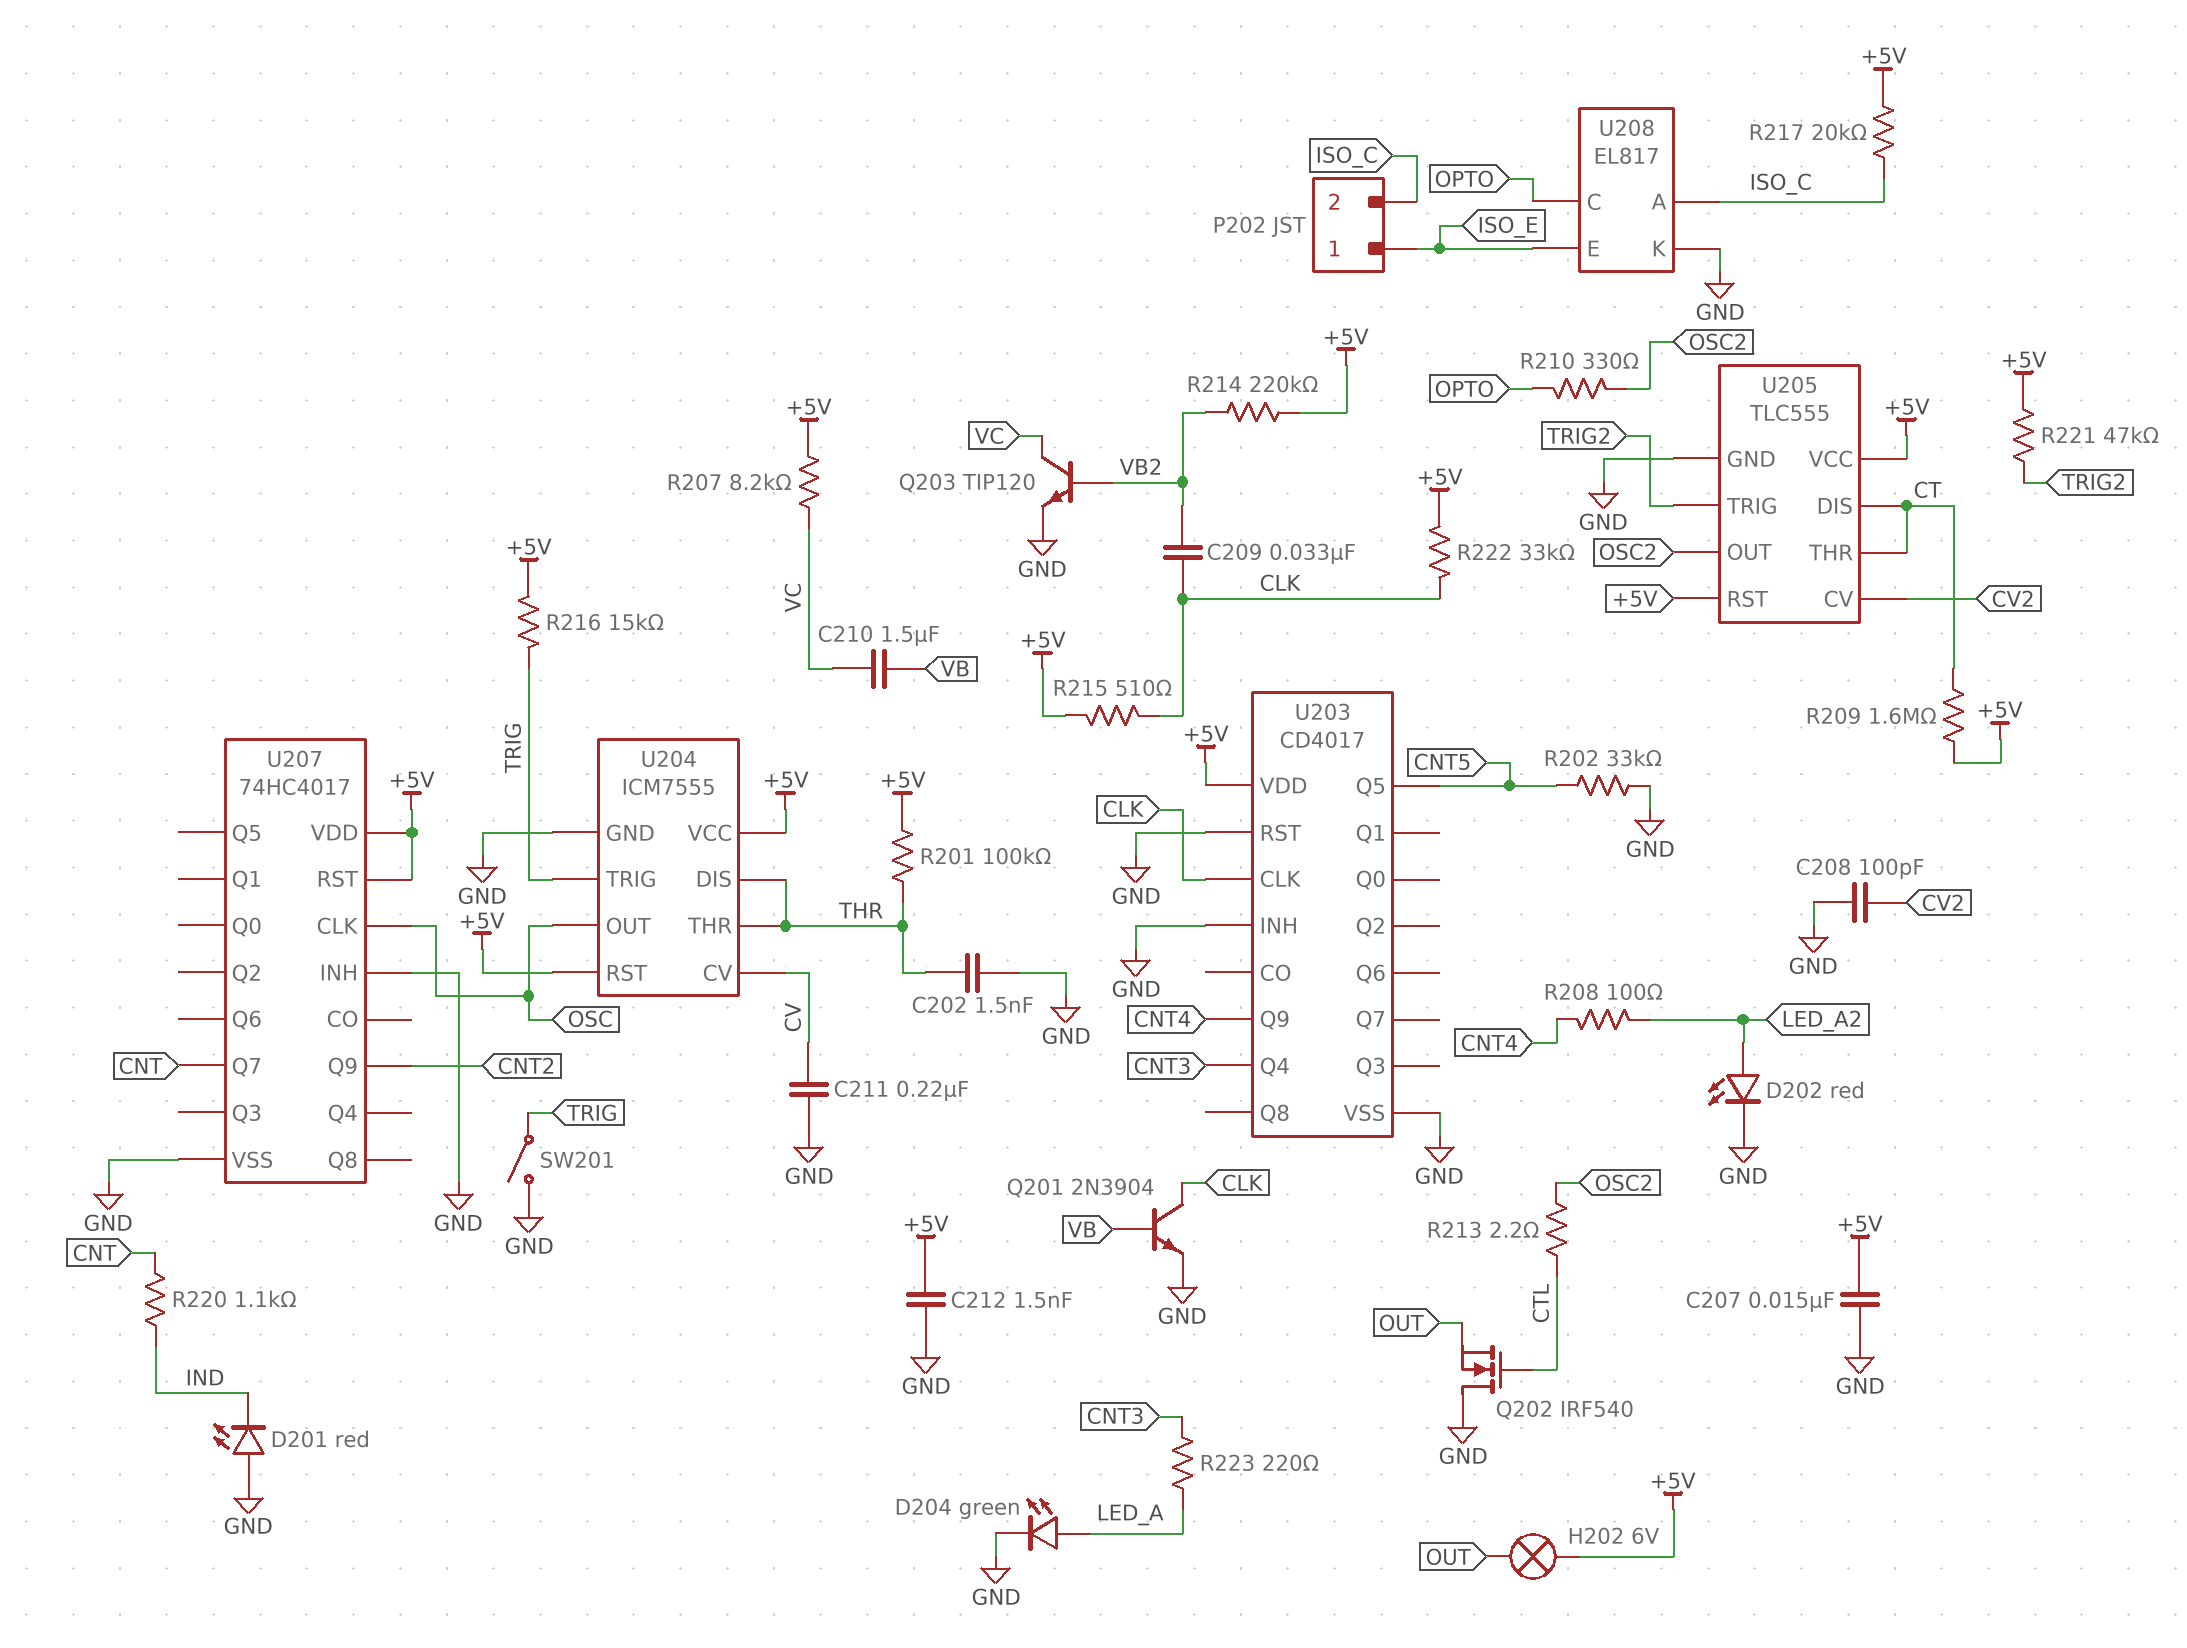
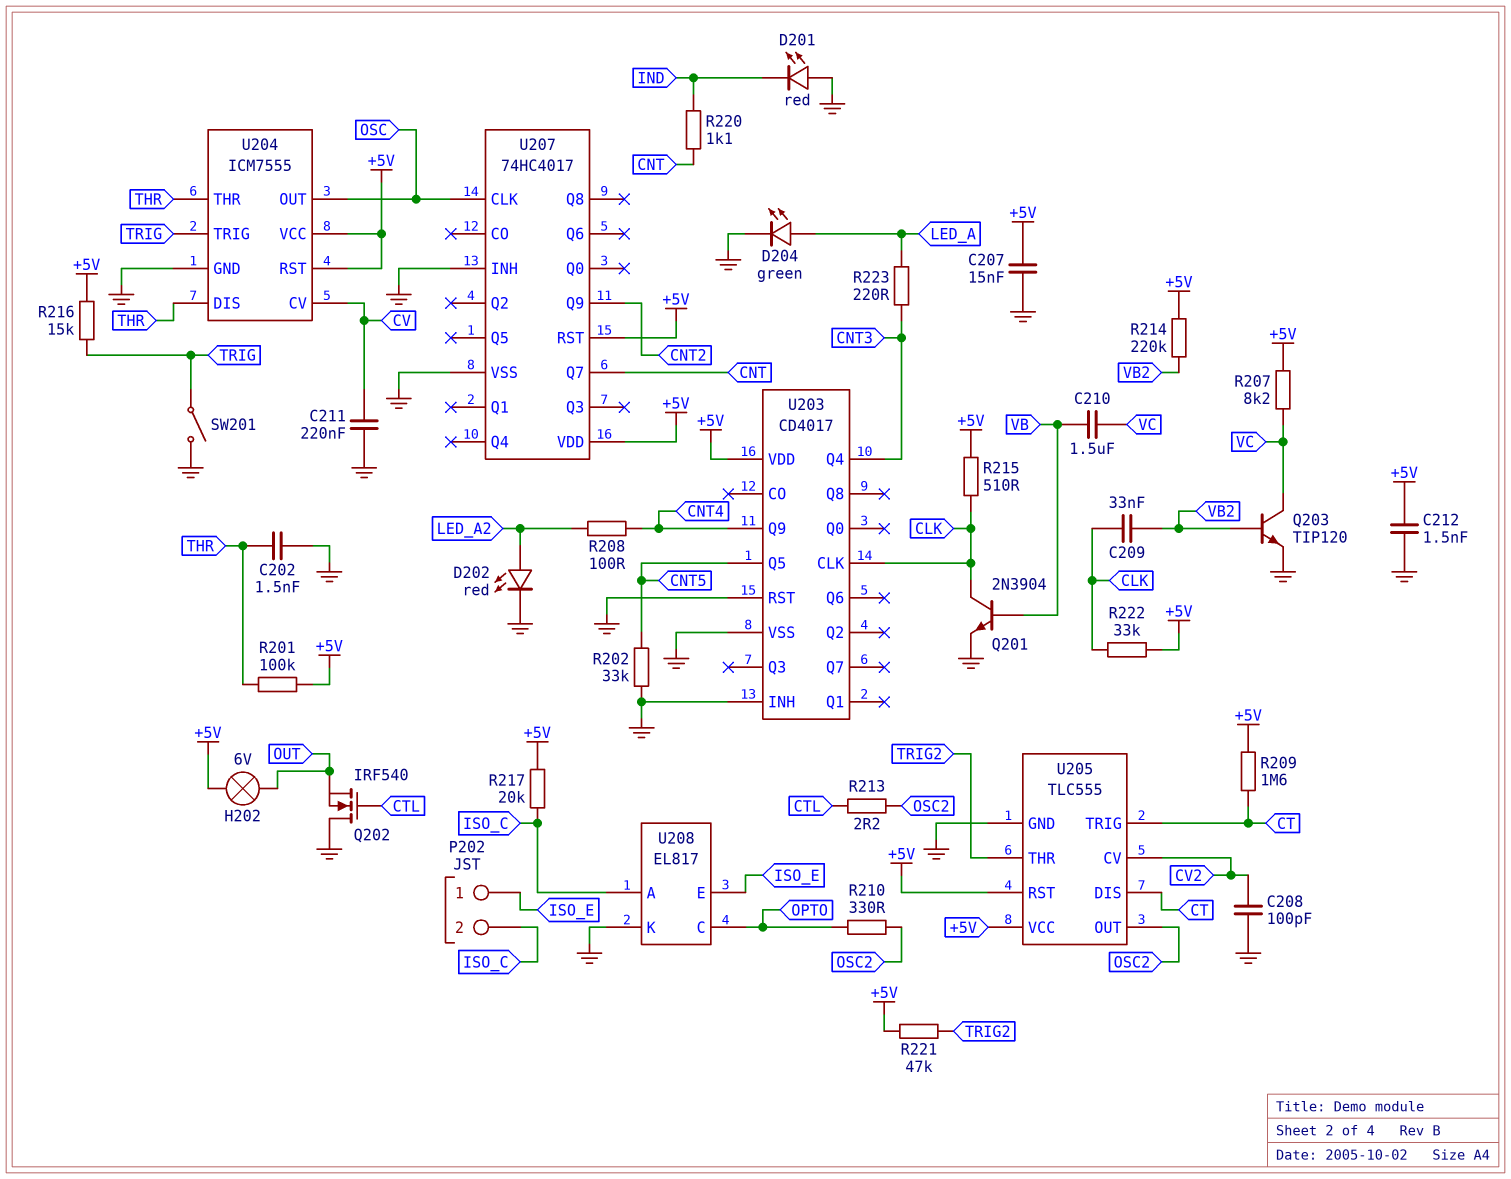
U205 pin THR: CT -> TRIG2
U205 pin TRIG: TRIG2 -> CT

